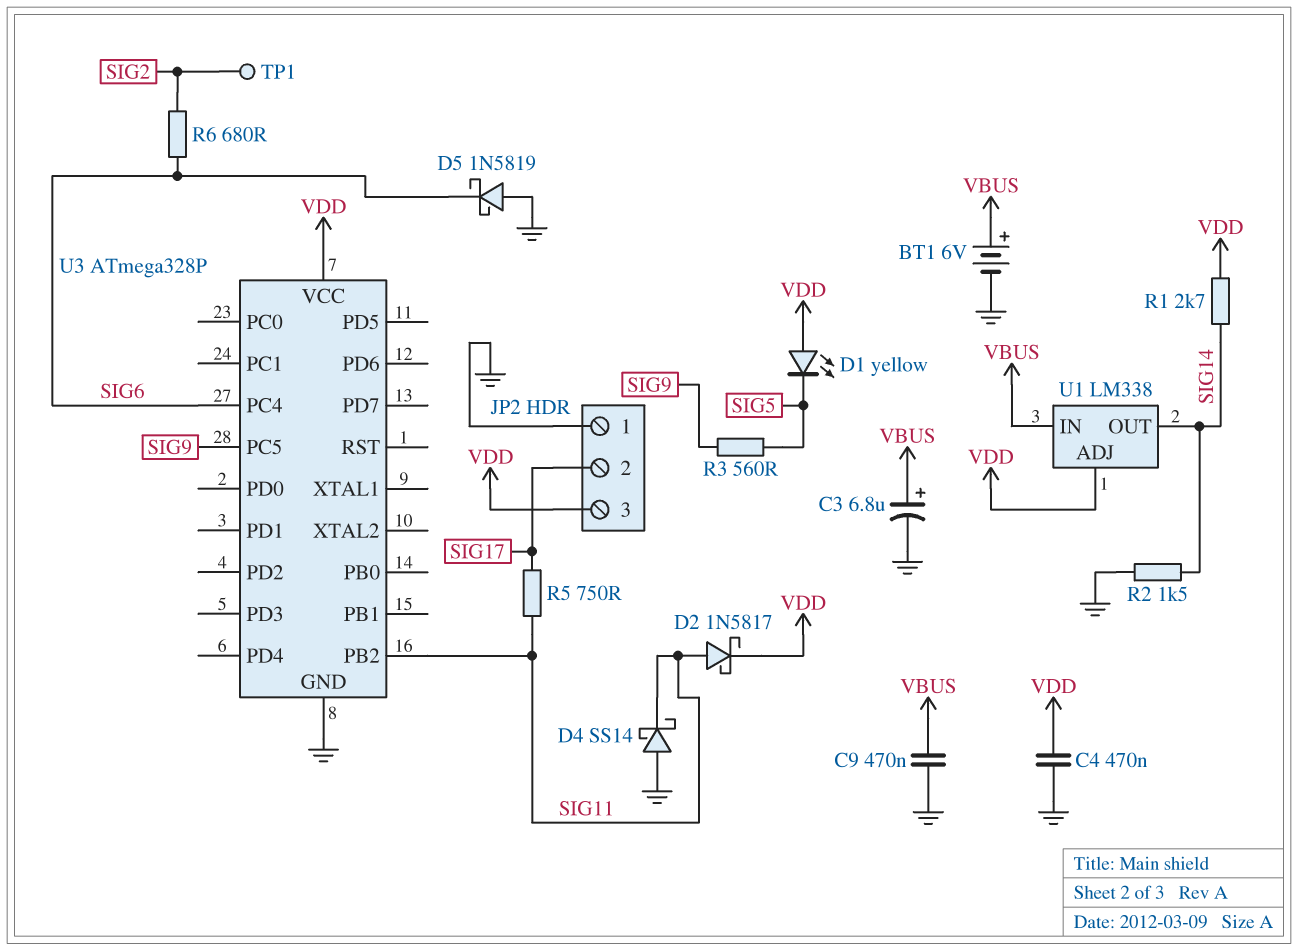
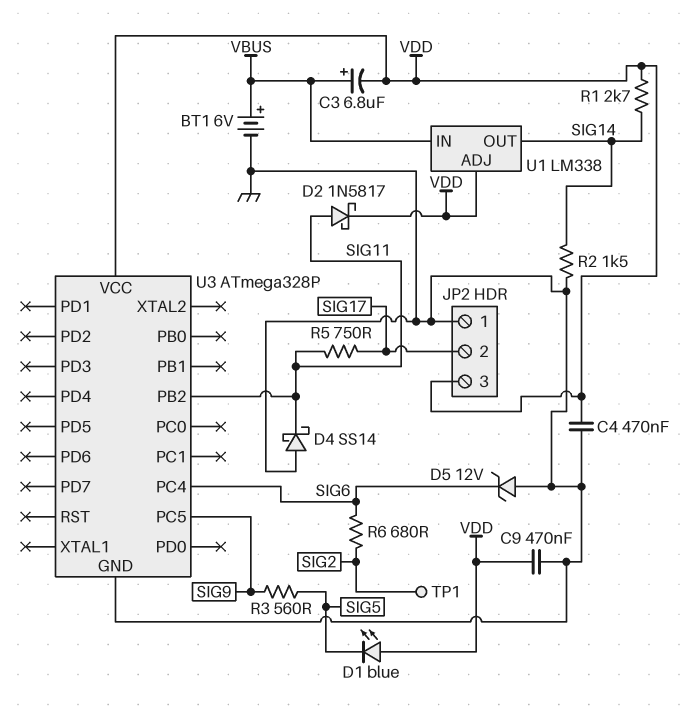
C3: 6.8uF (plus VBUS, minus GND) -> 6.8uF (plus VBUS, minus VDD)
C9: 470nF (GND, VBUS) -> 470nF (GND, VDD)
D1: LED yellow (A VDD, K SIG5) -> LED blue (A VDD, K SIG5)
D5: schottky 1N5819 (A GND, K SIG6) -> zener 12V (A GND, K SIG6)

